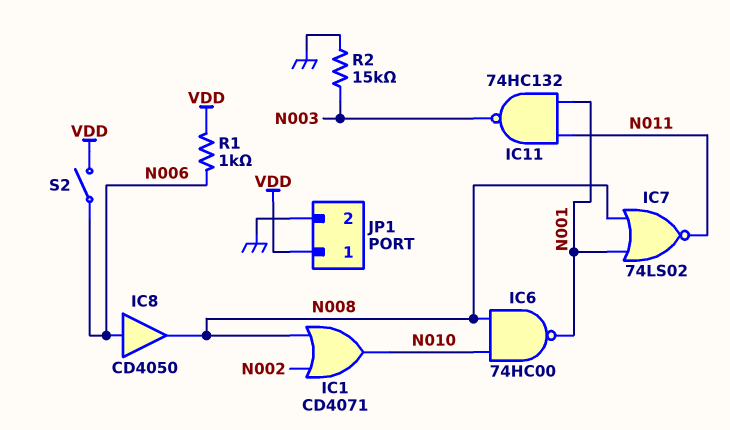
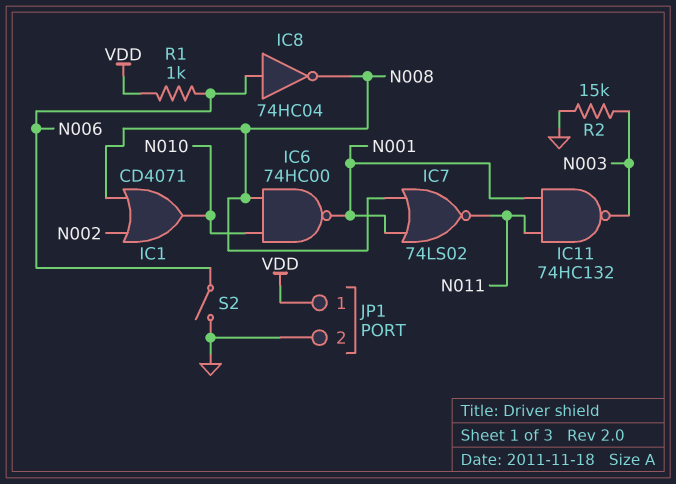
IC8: buffer CD4050 (in N006, out N008) -> NOT 74HC04 (in N006, out N008)
S2: switch (N006, VDD) -> switch (GND, N006)

